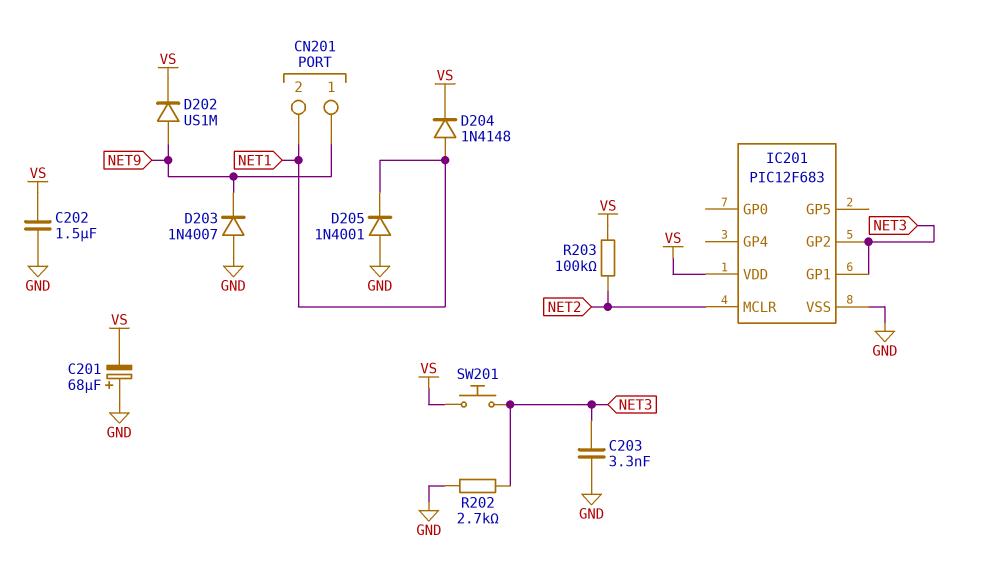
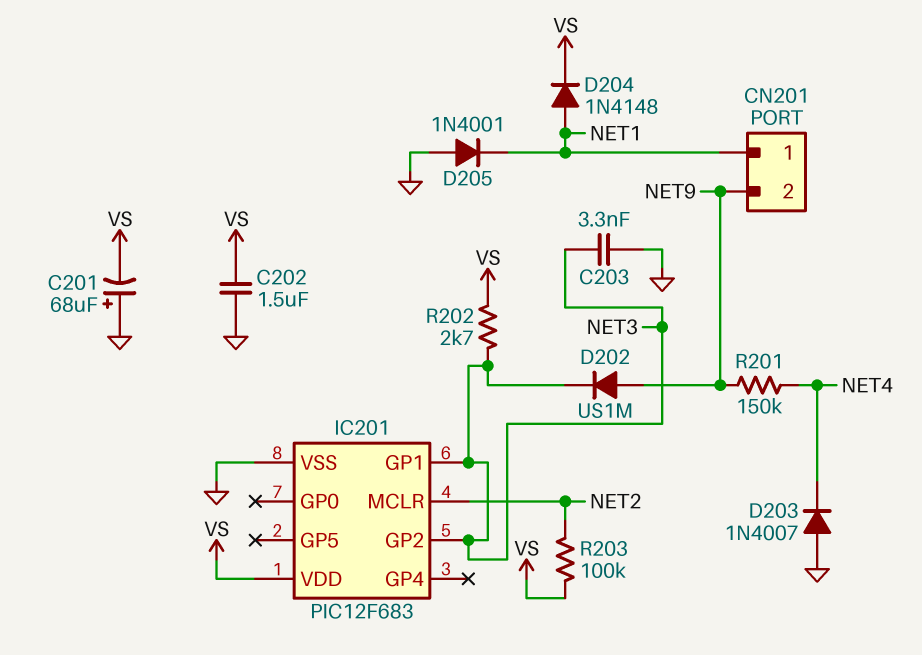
CN201 pin 1: NET9 -> NET1
CN201 pin 2: NET1 -> NET9
D202: diode US1M (A NET9, K VS) -> diode US1M (A NET9, K NET3)
D203: diode 1N4007 (A GND, K NET9) -> diode 1N4007 (A GND, K NET4)
R201: none -> 150k (NET4, NET9)
R202: 2.7k (GND, NET3) -> 2.7k (NET3, VS)
SW201: button (NET3, VS) -> none

